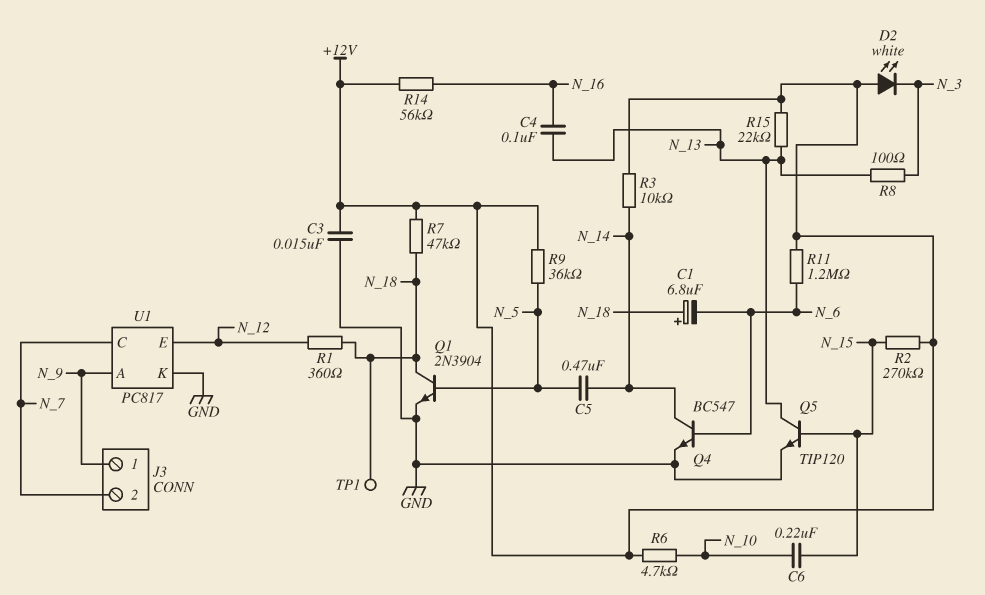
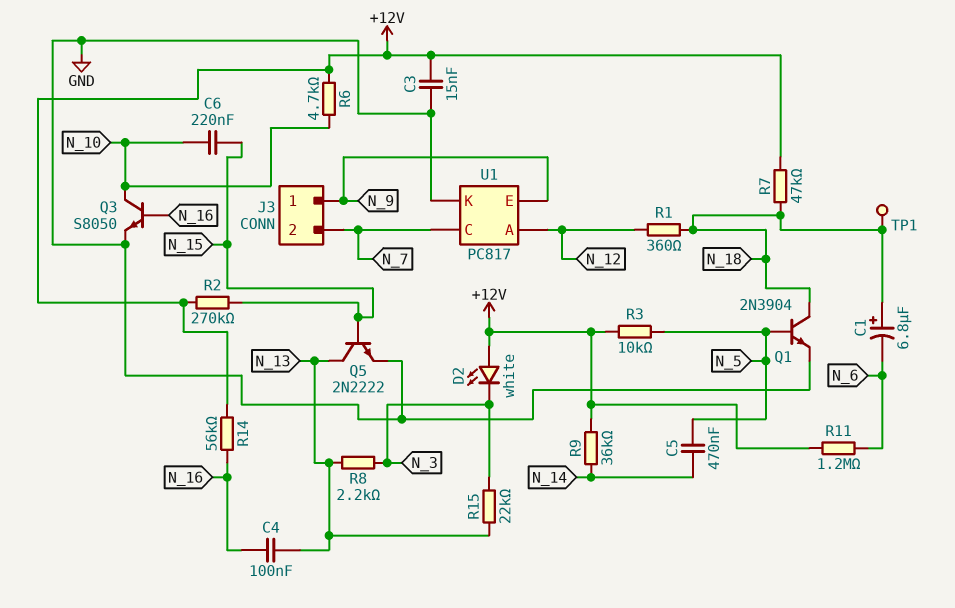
Q3: none -> NPN S8050 (B N_16, C N_10, E GND)
Q4: NPN BC547 (B N_6, C N_14, E GND) -> none
Q5: NPN TIP120 (B N_15, C N_13, E GND) -> NPN 2N2222 (B N_15, C N_13, E GND)
R3: 10k (+12V, N_14) -> 10k (+12V, N_5)
R8: 100 (N_3, N_13) -> 2.2k (N_3, N_13)
R9: 36k (+12V, N_5) -> 36k (+12V, N_14)
R15: 22k (+12V, N_13) -> 22k (N_3, N_13)
U1 pin A: N_9 -> N_12
U1 pin E: N_12 -> N_9

